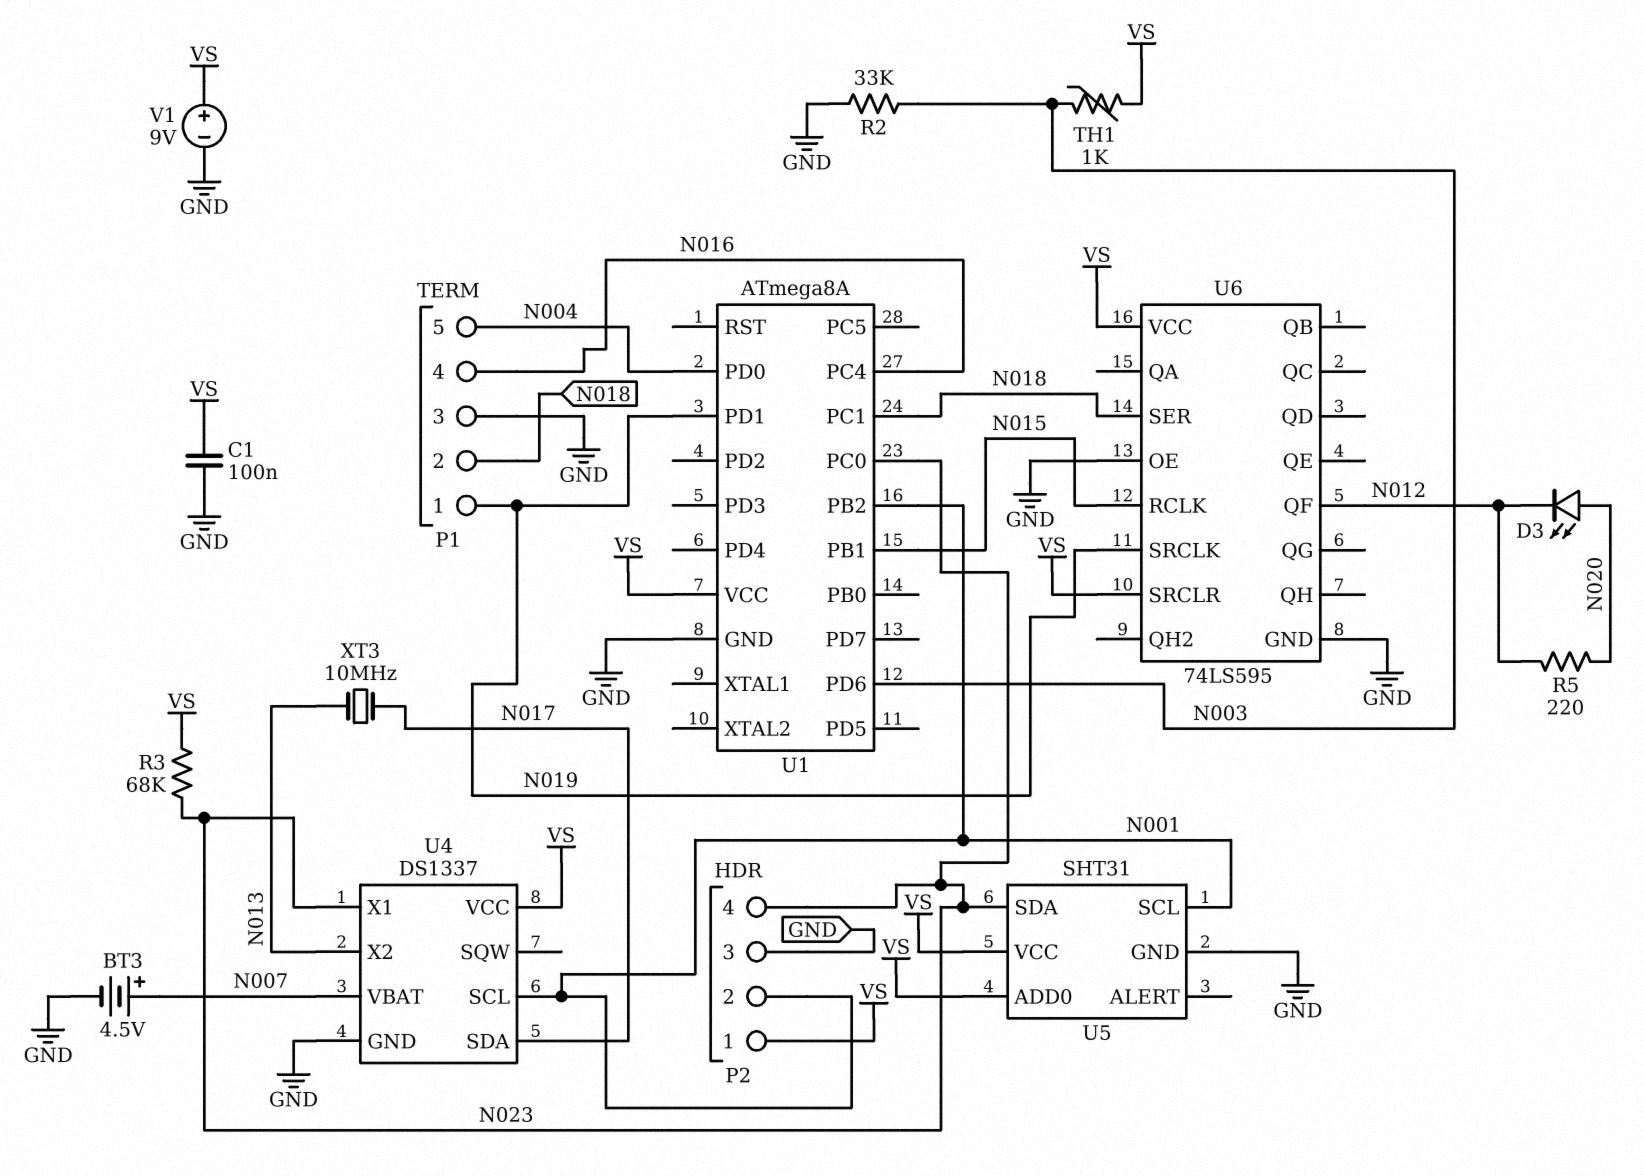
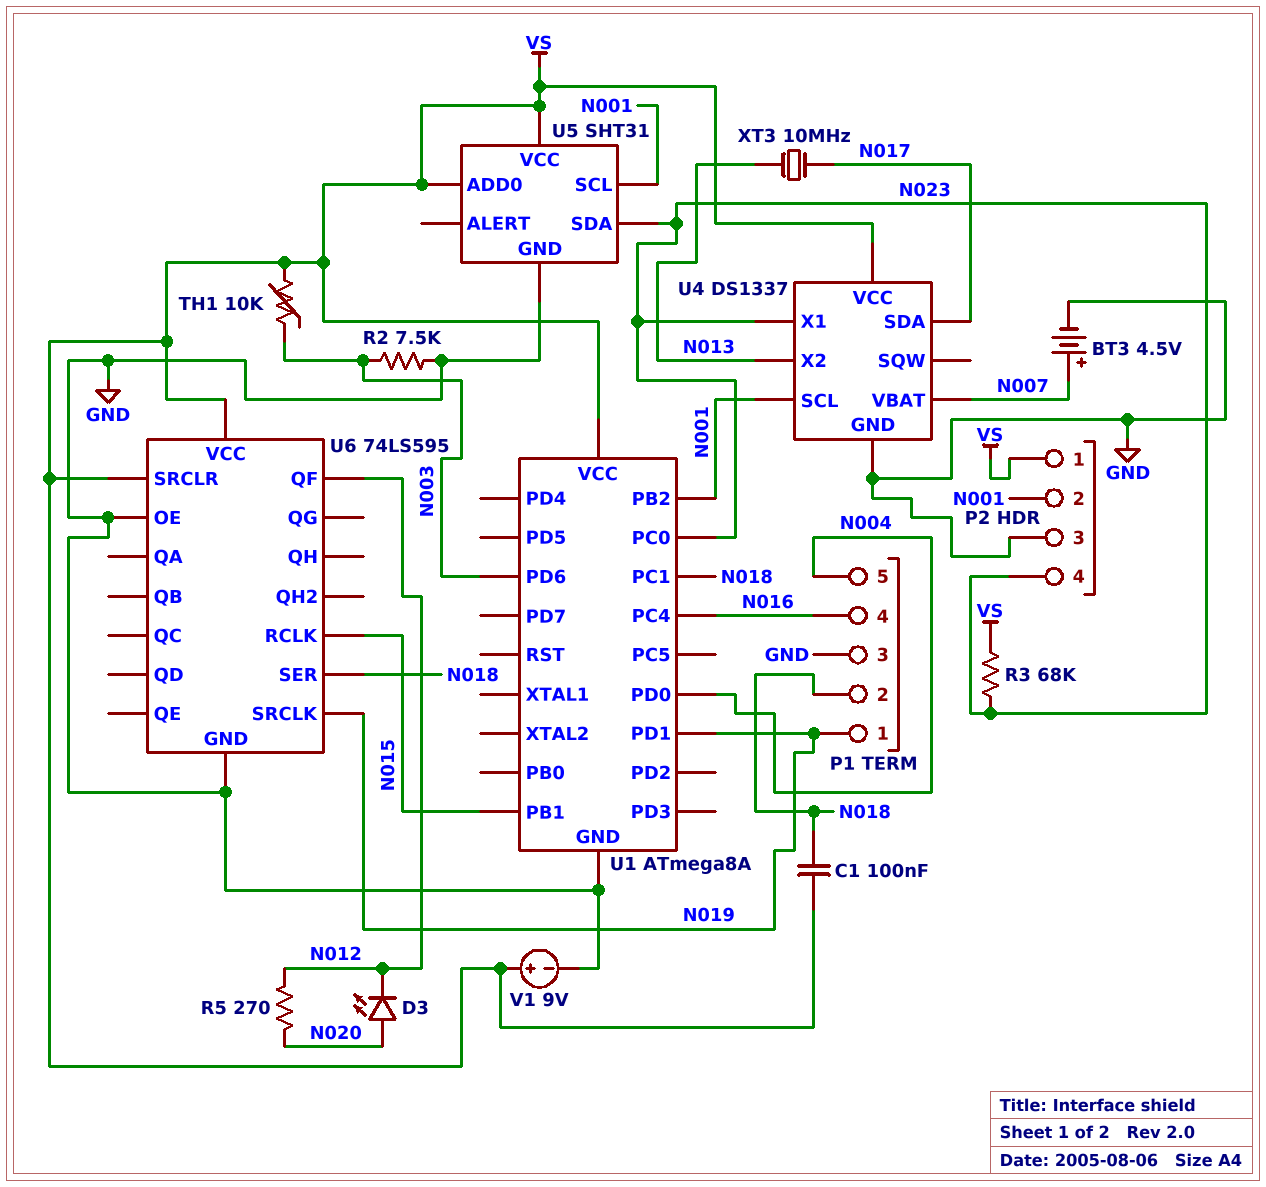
C1: 100nF (GND, VS) -> 100nF (N018, VS)
R2: 33k (GND, N003) -> 7.5k (GND, N003)
R5: 220 (N012, N020) -> 270 (N012, N020)
TH1: 1k (N003, VS) -> 10k (N003, VS)

